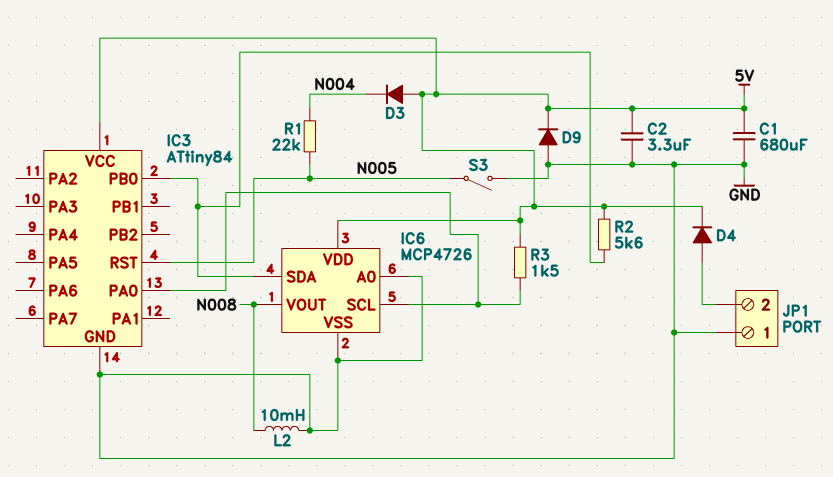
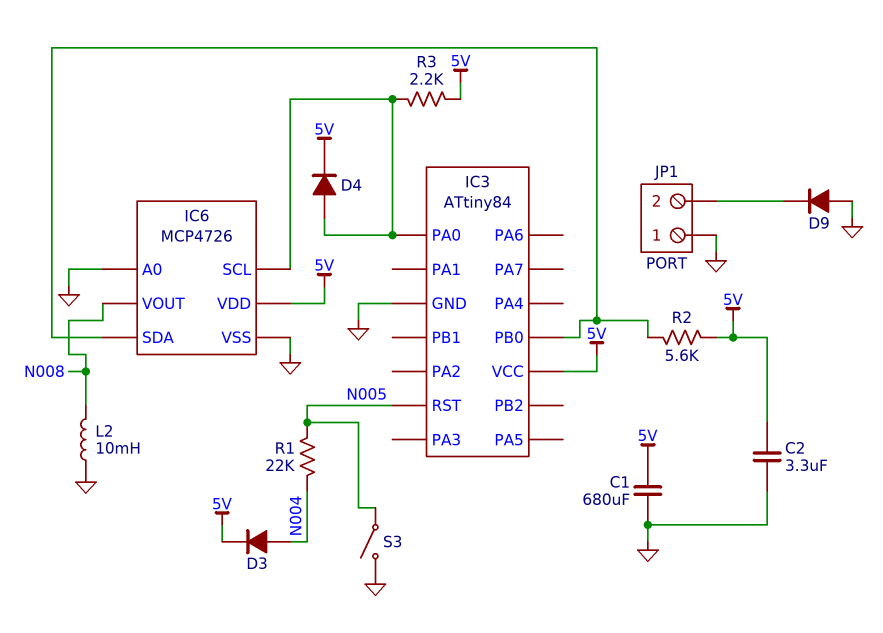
D3: diode (A 5V, K N004) -> diode (A N004, K 5V)
D4: diode (A JP1/2, K 5V) -> diode (A IC3/PA0, K 5V)
D9: diode (A GND, K 5V) -> diode (A GND, K JP1/2)
R3: 1.5k (5V, IC3/PA0) -> 2.2k (5V, IC3/PA0)

